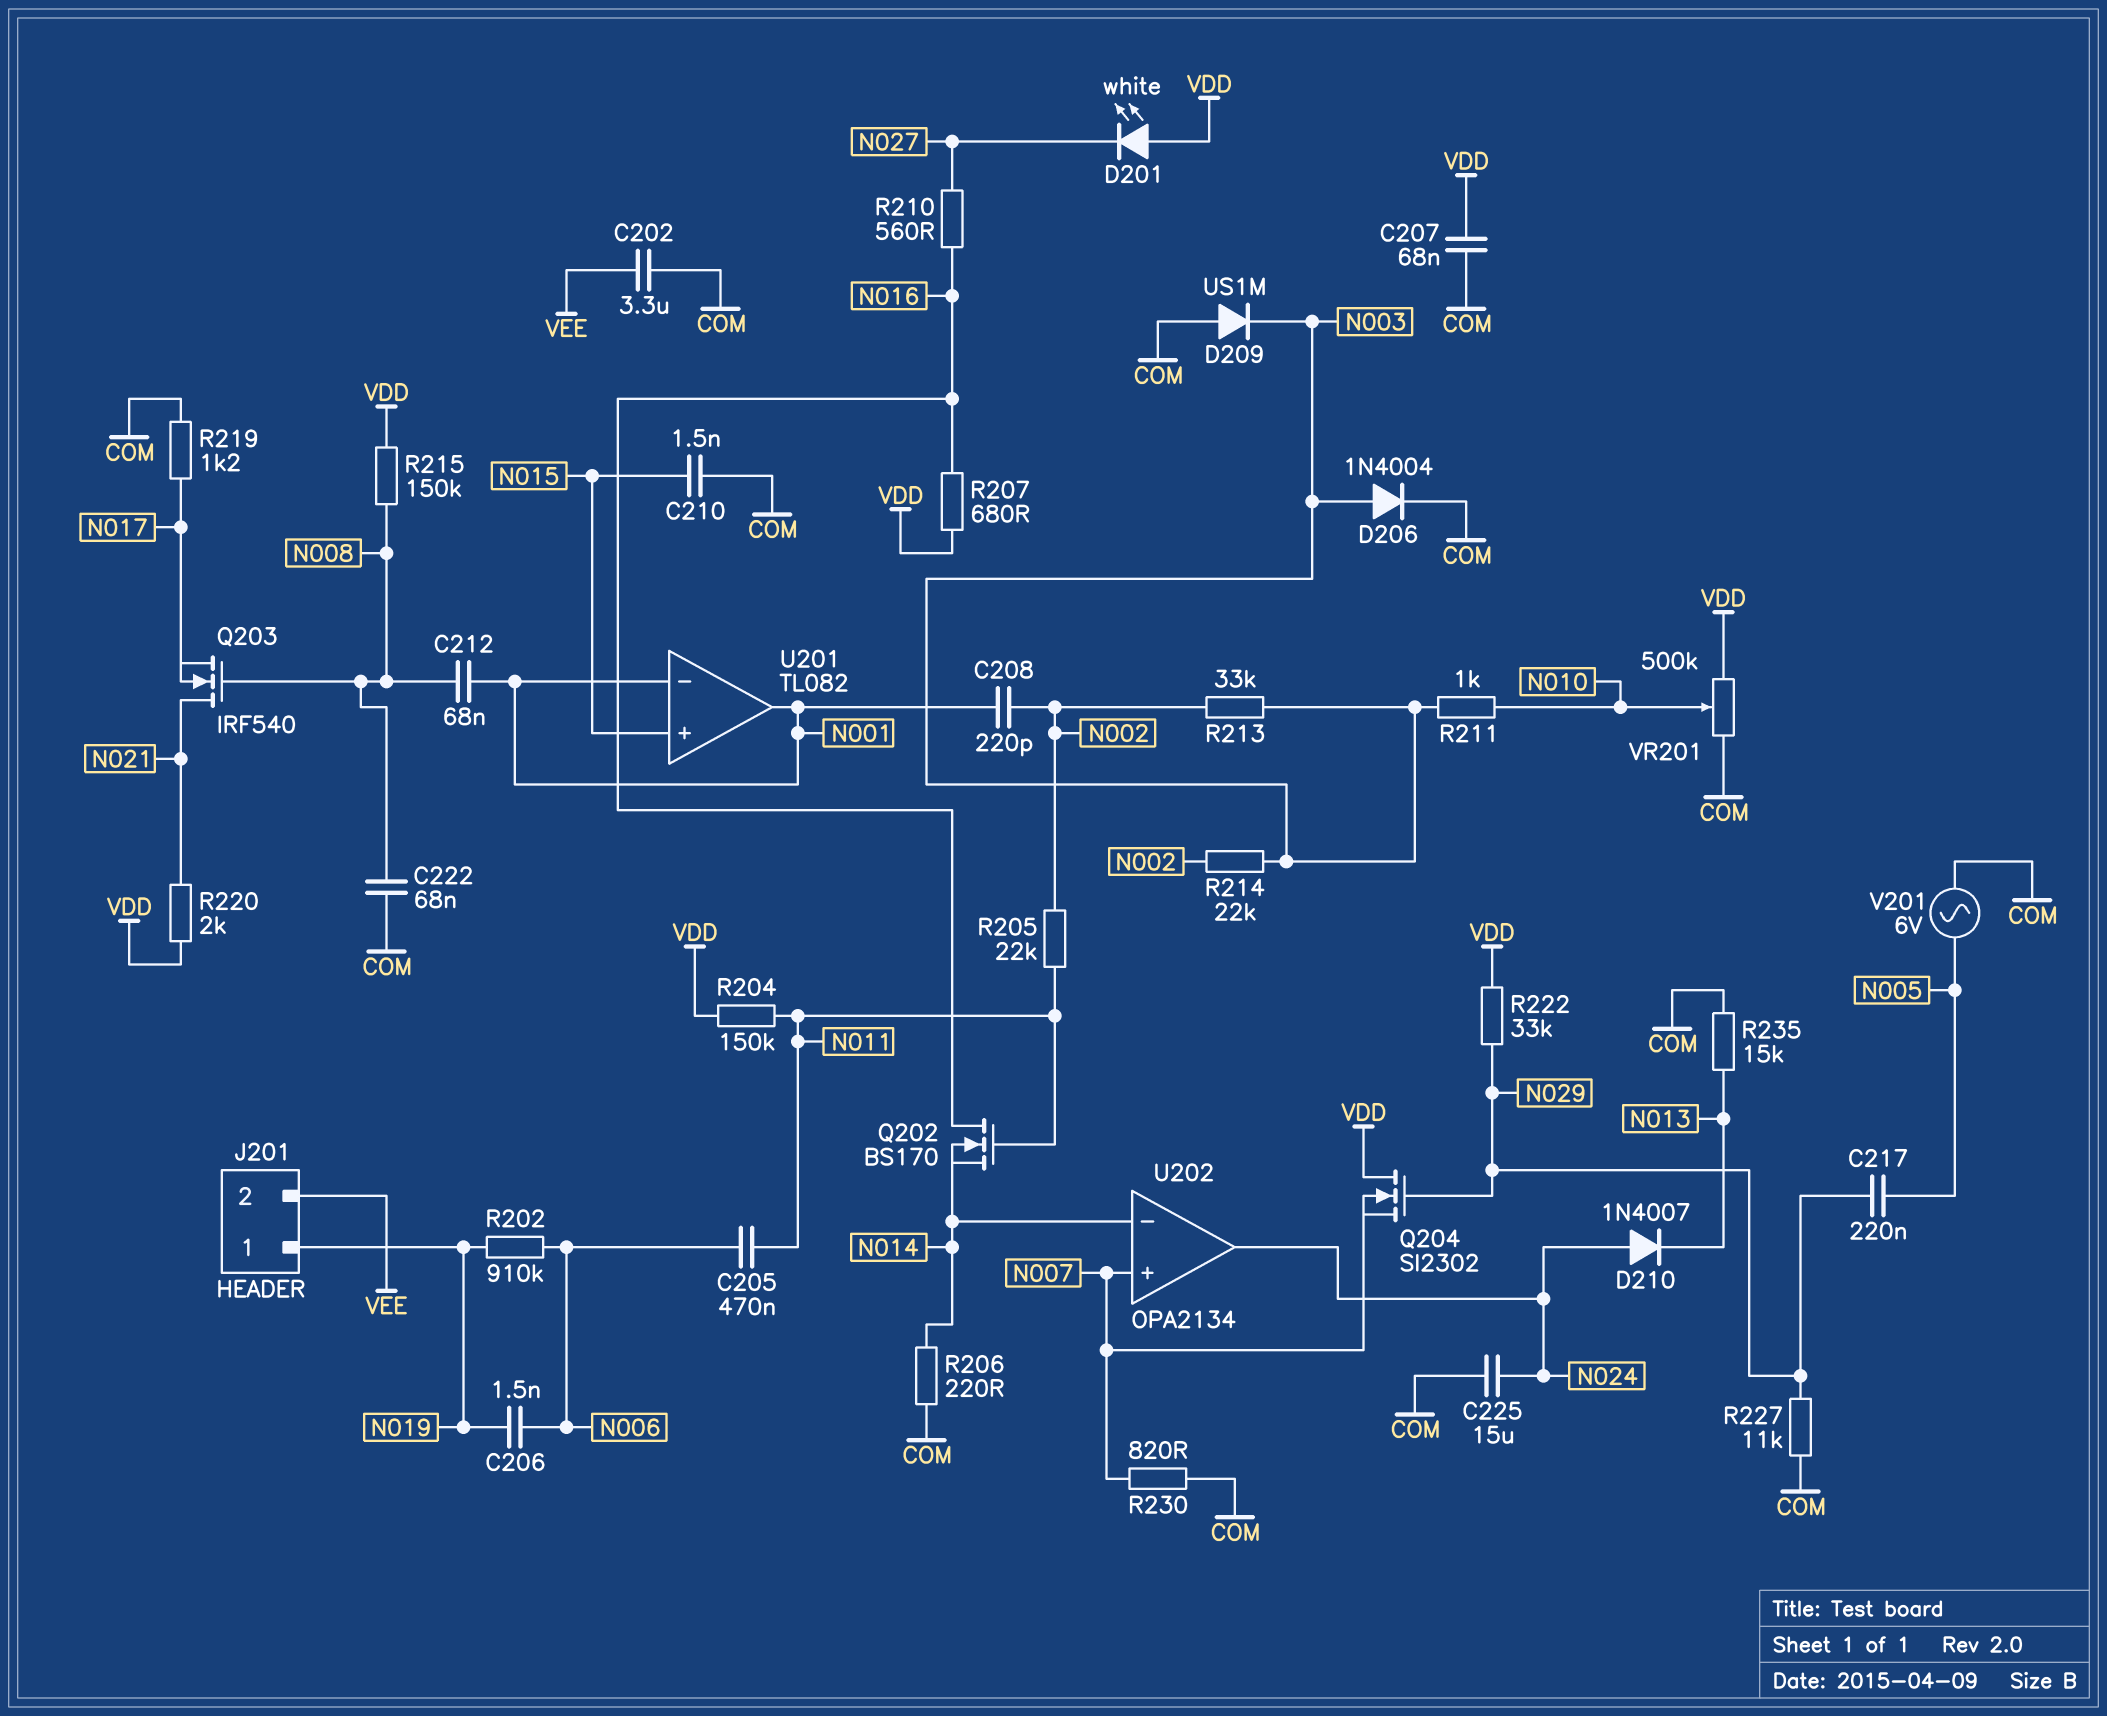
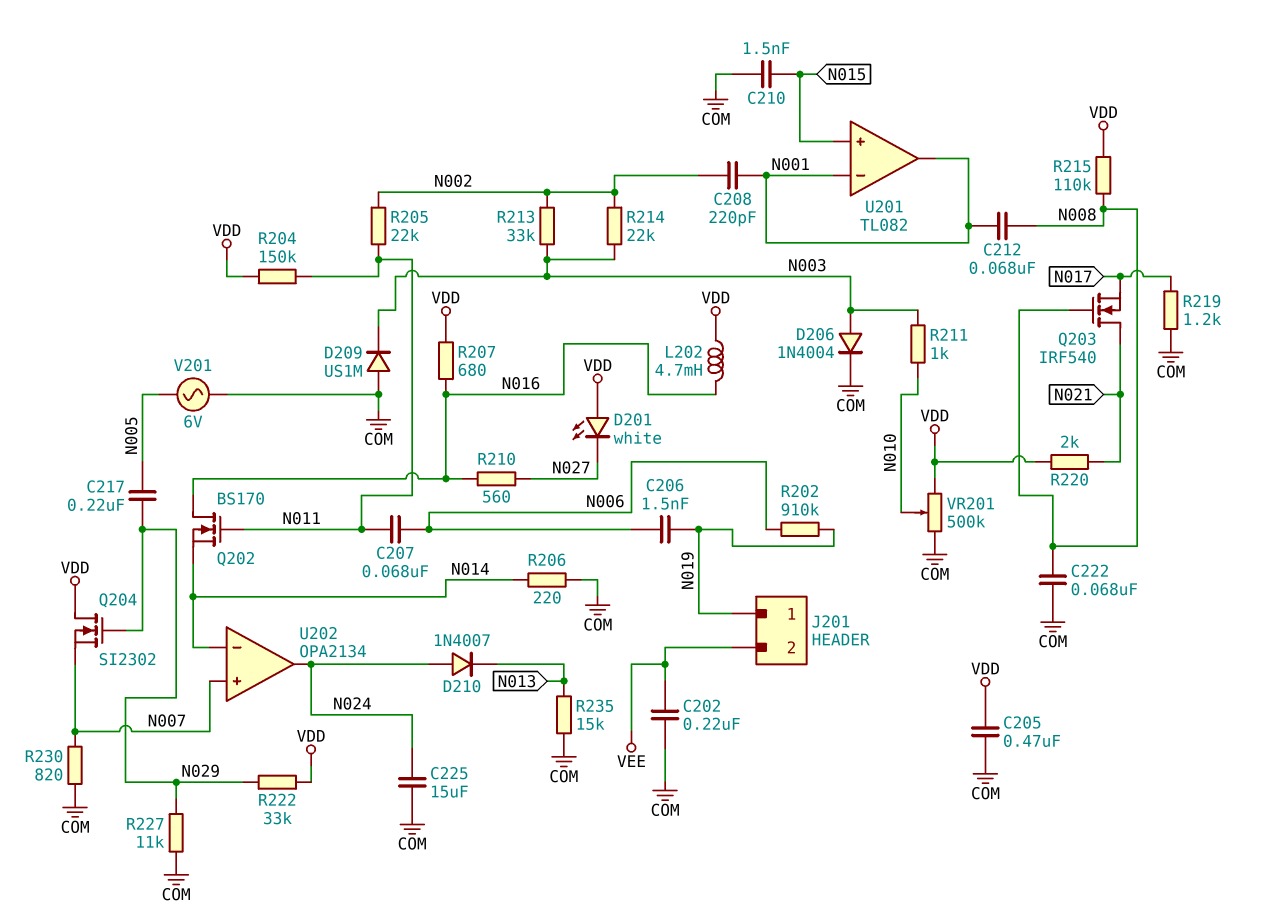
C202: 3.3uF (COM, VEE) -> 220nF (COM, VEE)
C205: 470nF (N006, N011) -> 470nF (COM, VDD)
C207: 68nF (COM, VDD) -> 68nF (N006, N011)
L202: none -> 4.7mH (N016, VDD)
R215: 150k (N008, VDD) -> 110k (N008, VDD)

